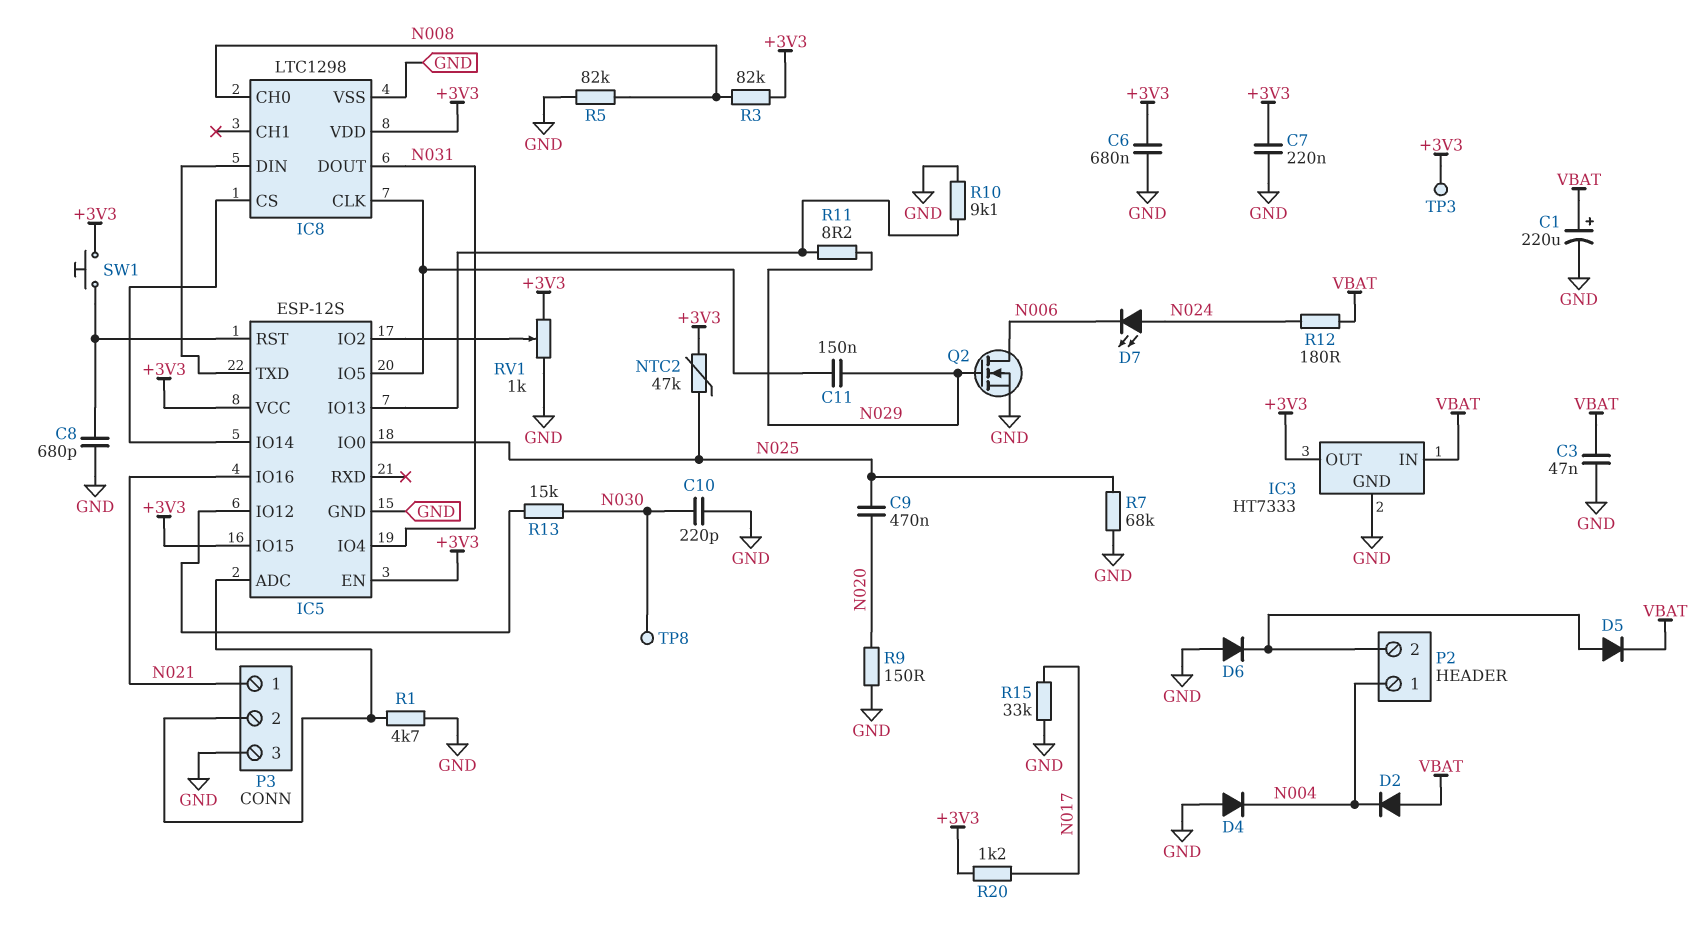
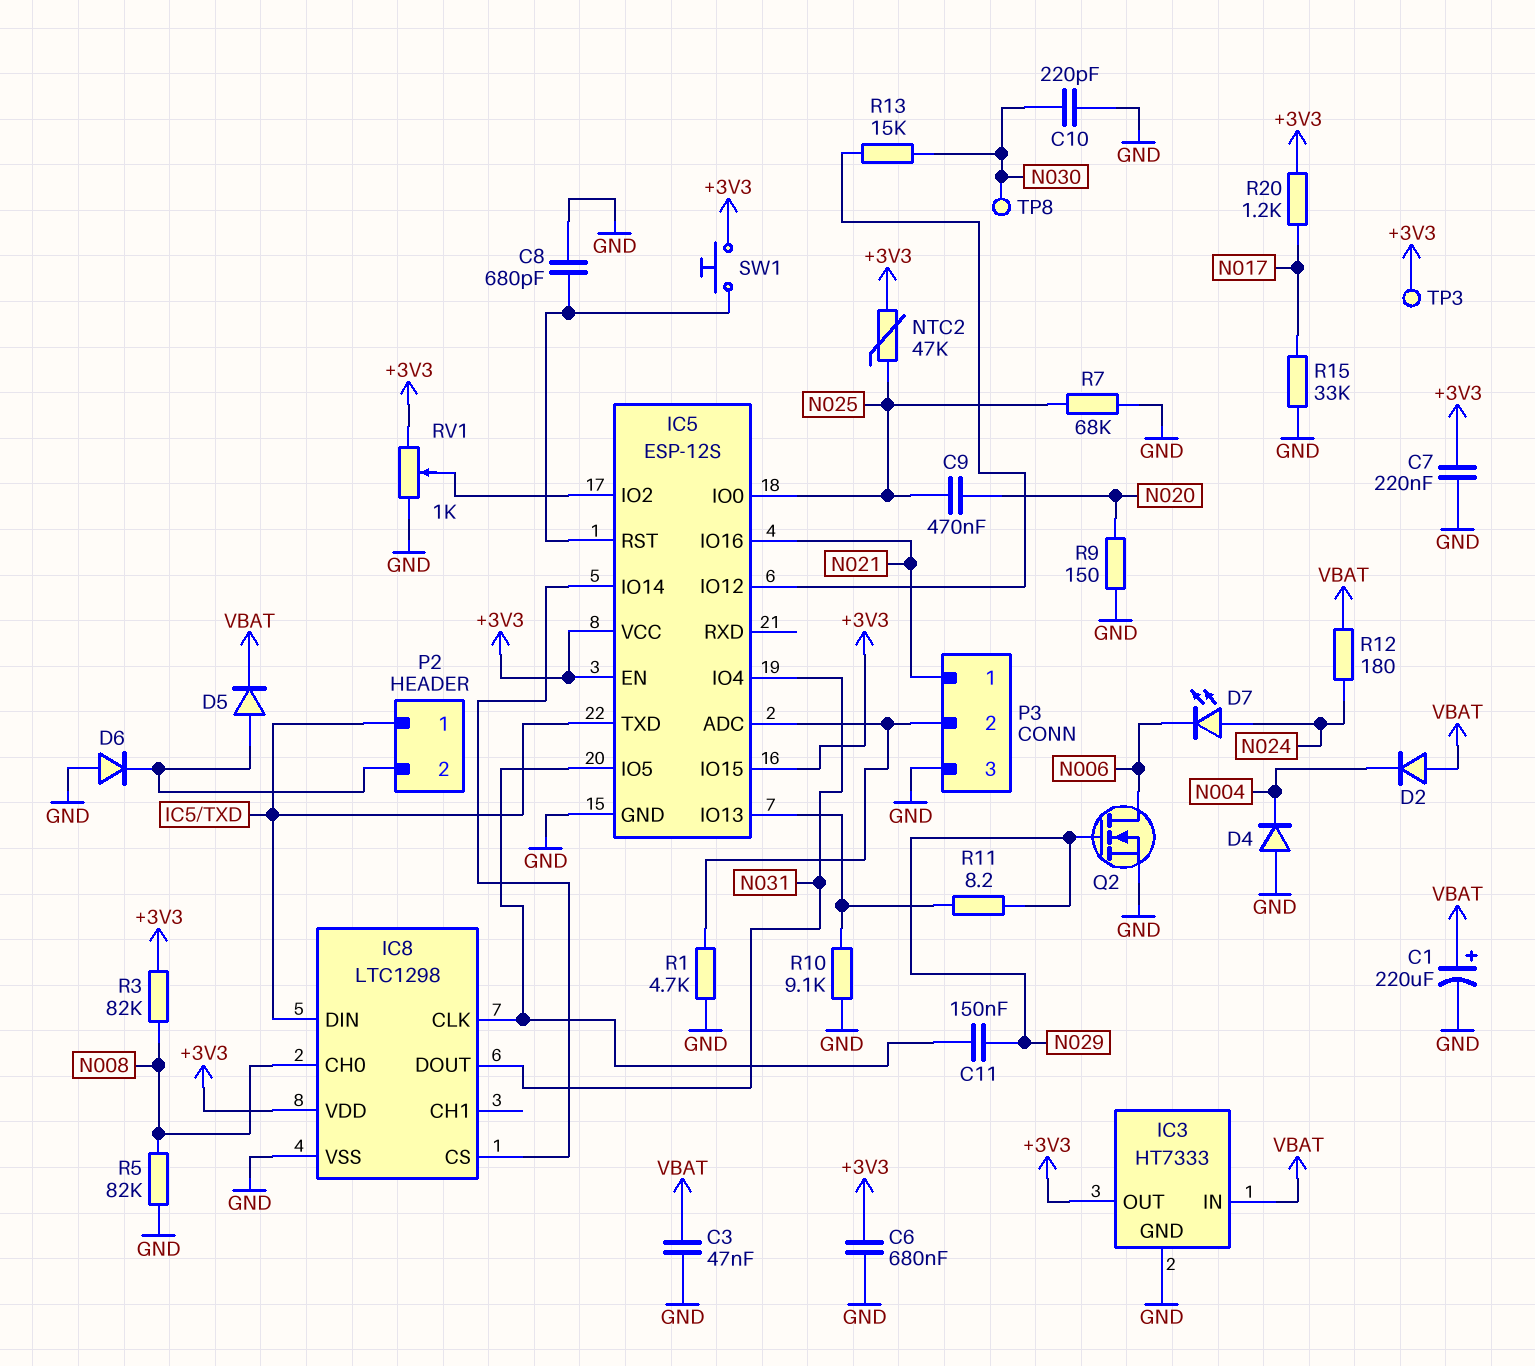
P2 pin 1: N004 -> IC5/TXD

